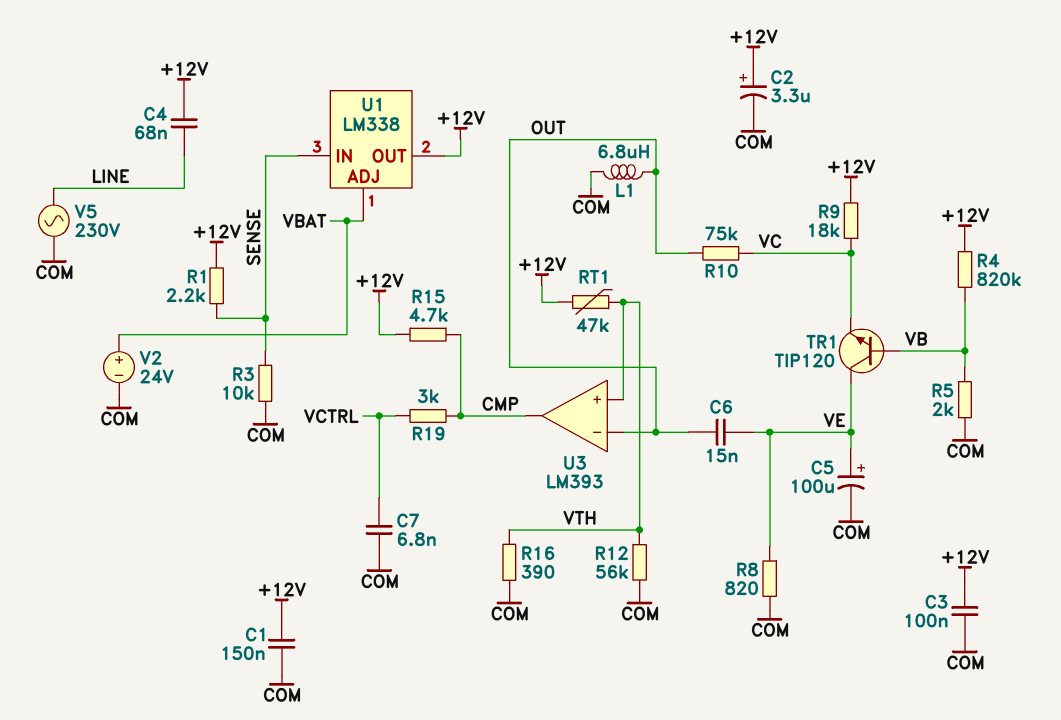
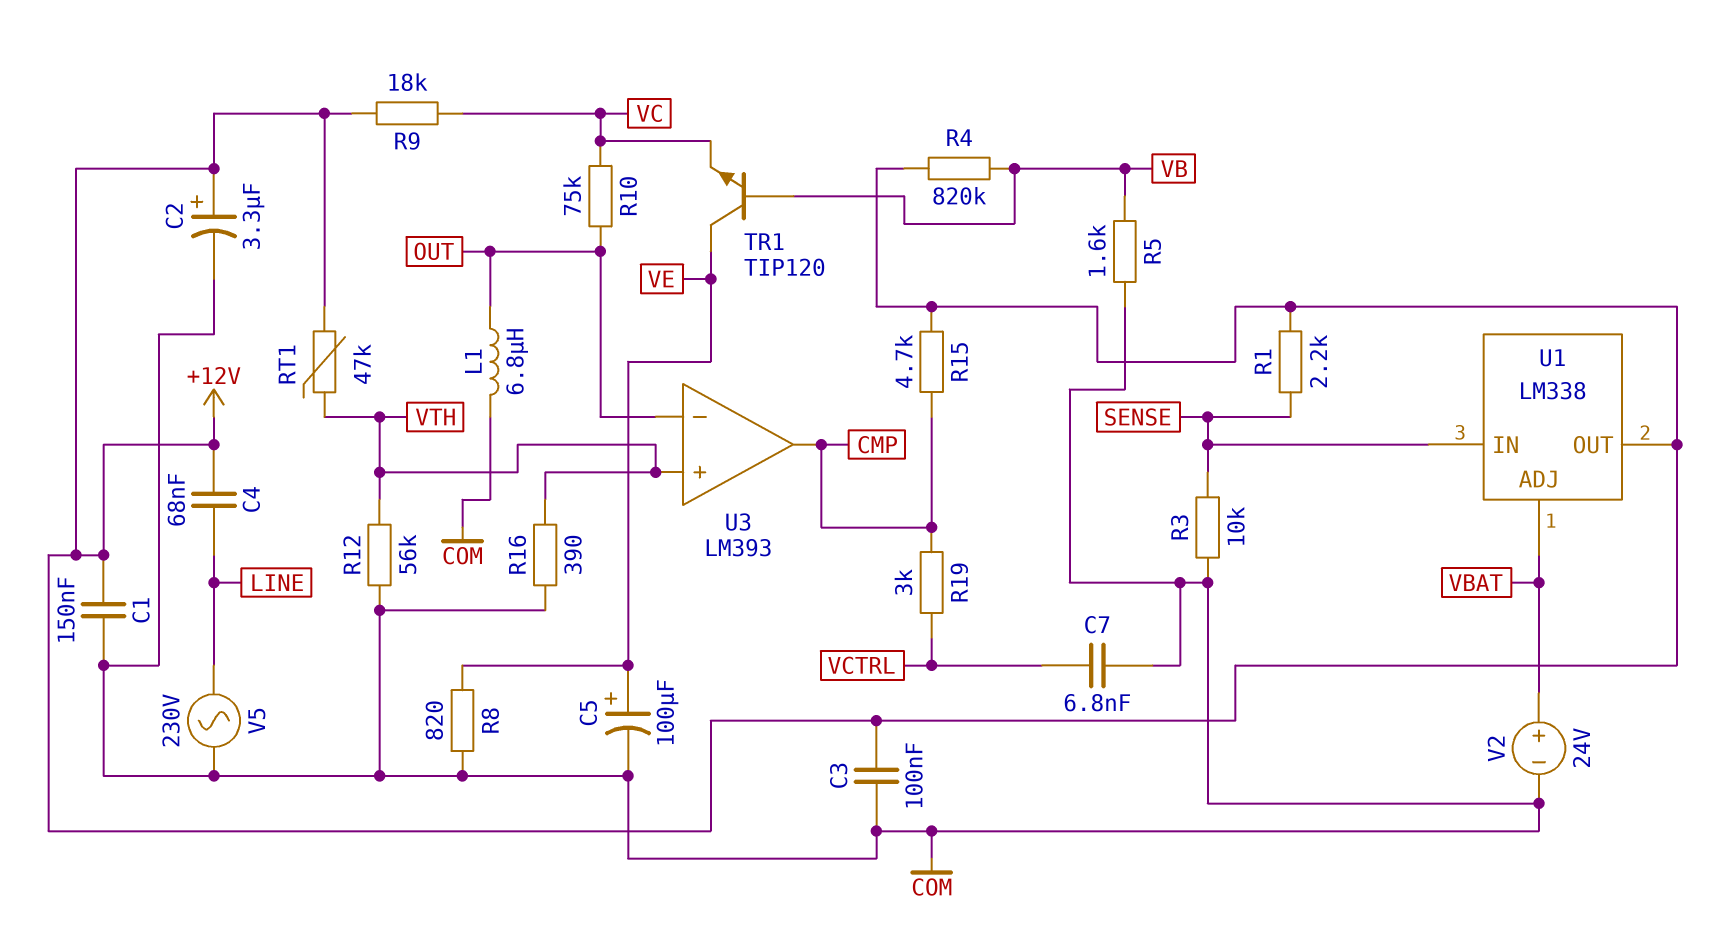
C6: 15nF (OUT, VE) -> none
R5: 2k (COM, VB) -> 1.6k (COM, VB)

